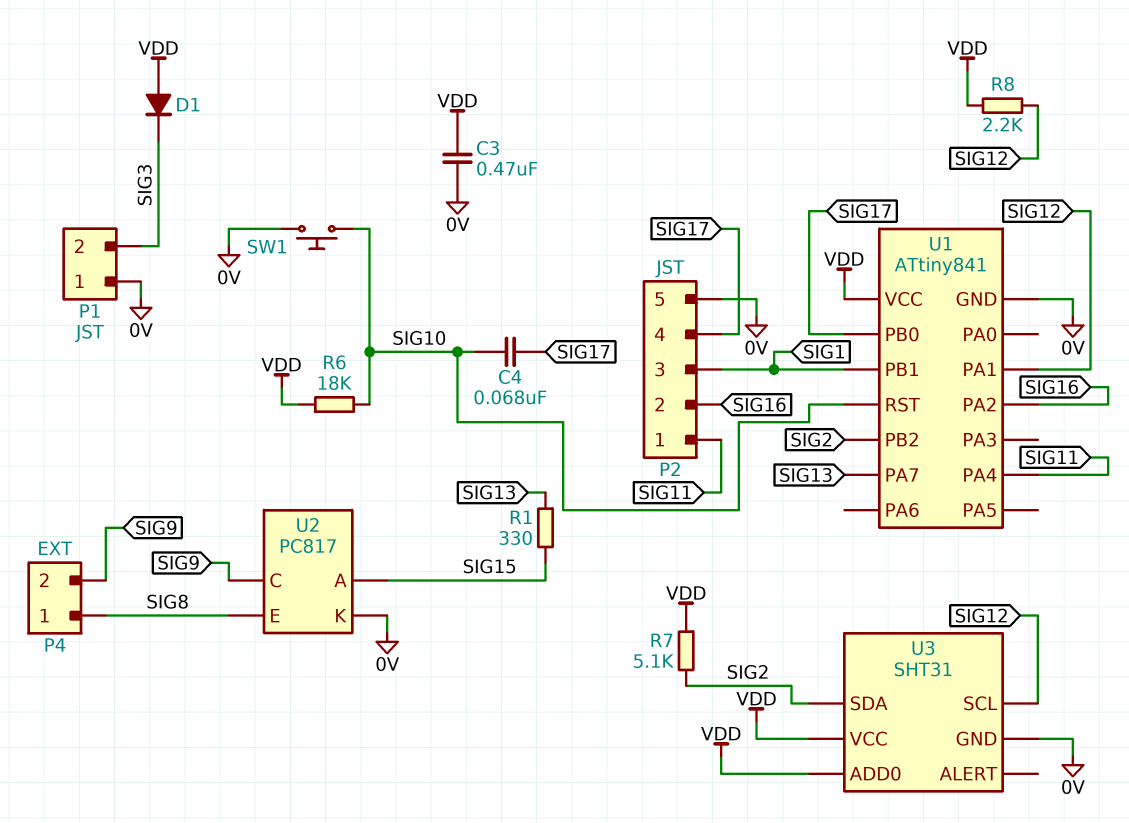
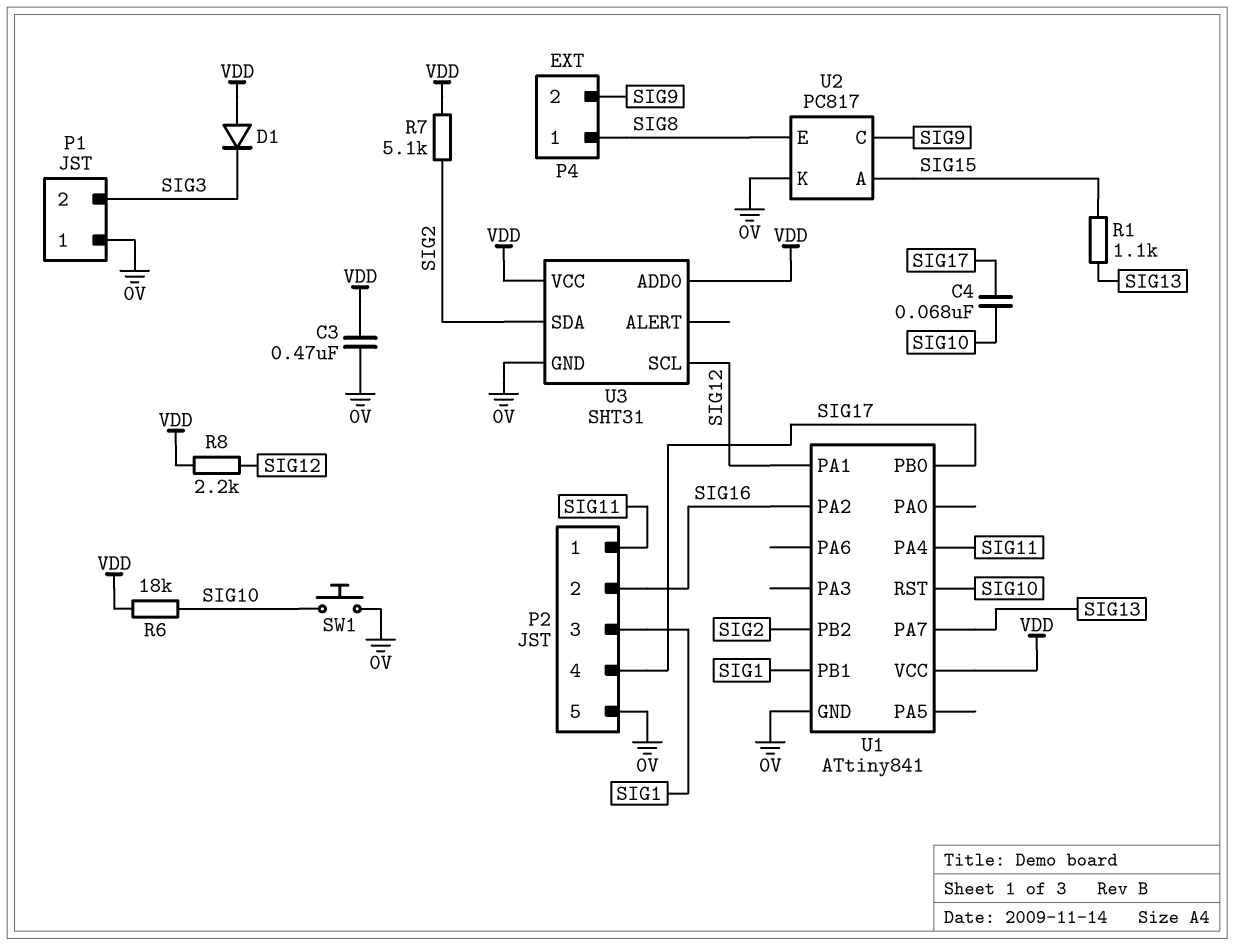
R1: 330 (SIG13, SIG15) -> 1.1k (SIG13, SIG15)

